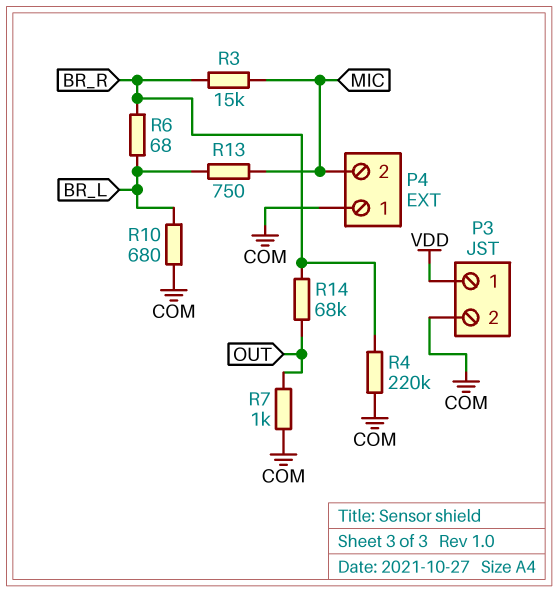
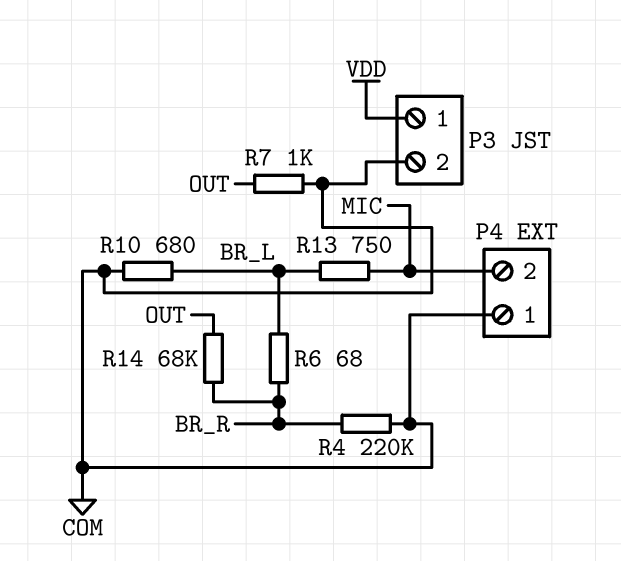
R3: 15k (BR_R, MIC) -> none

